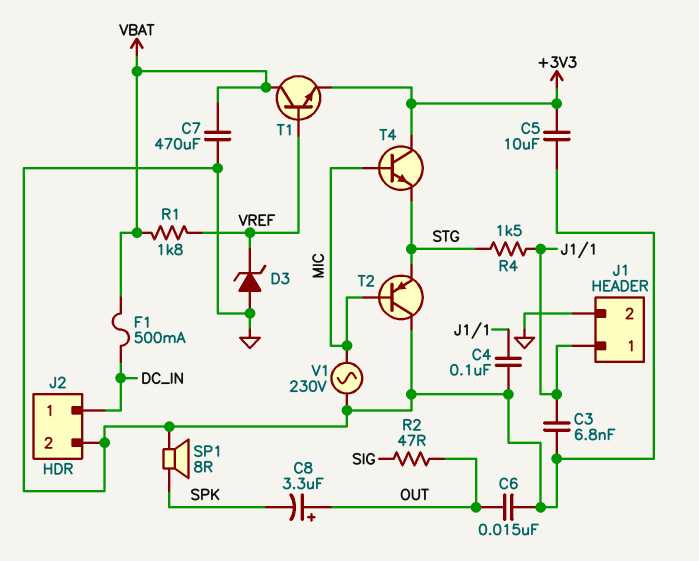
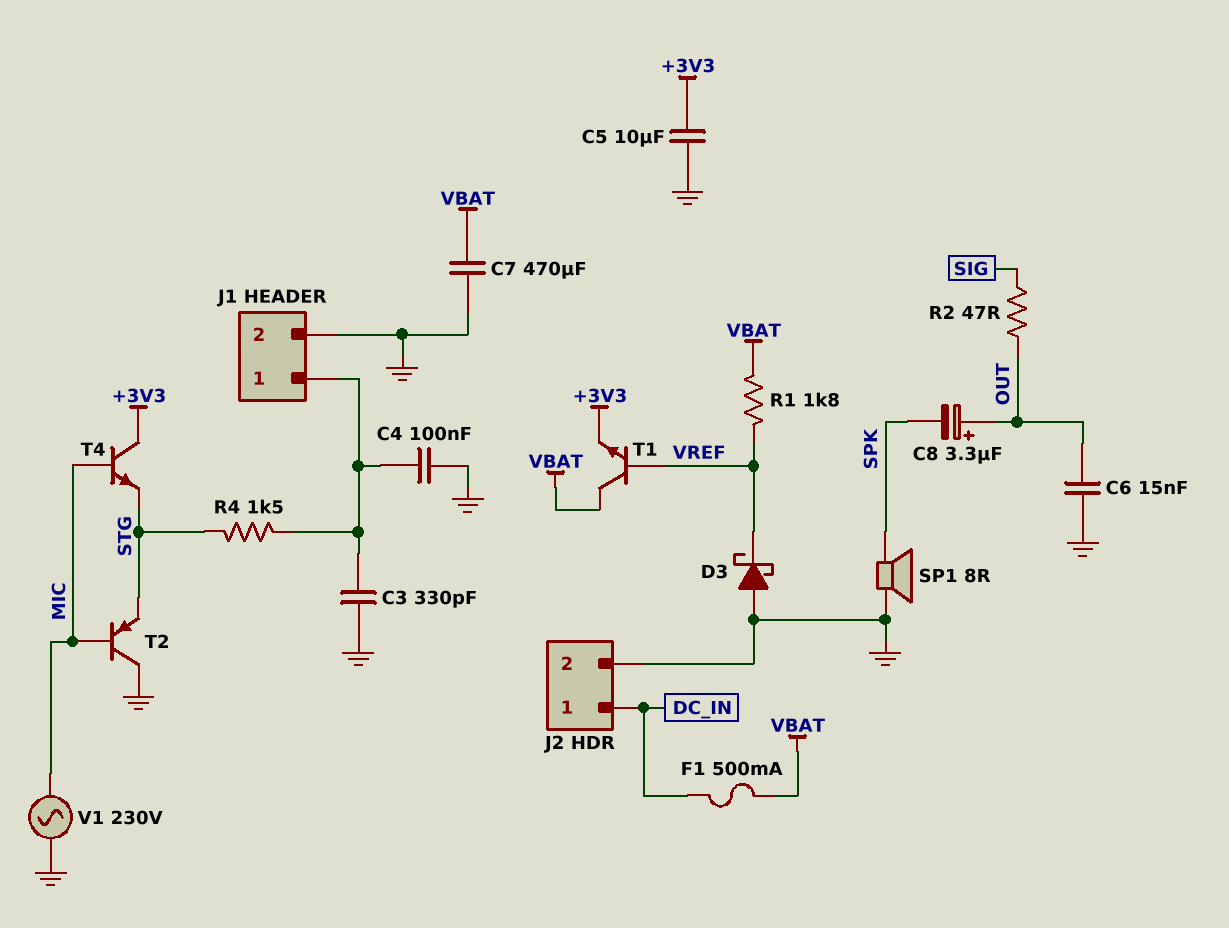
C3: 6.8nF (GND, J1/1) -> 330pF (GND, J1/1)
D3: zener (A GND, K VREF) -> schottky (A GND, K VREF)

